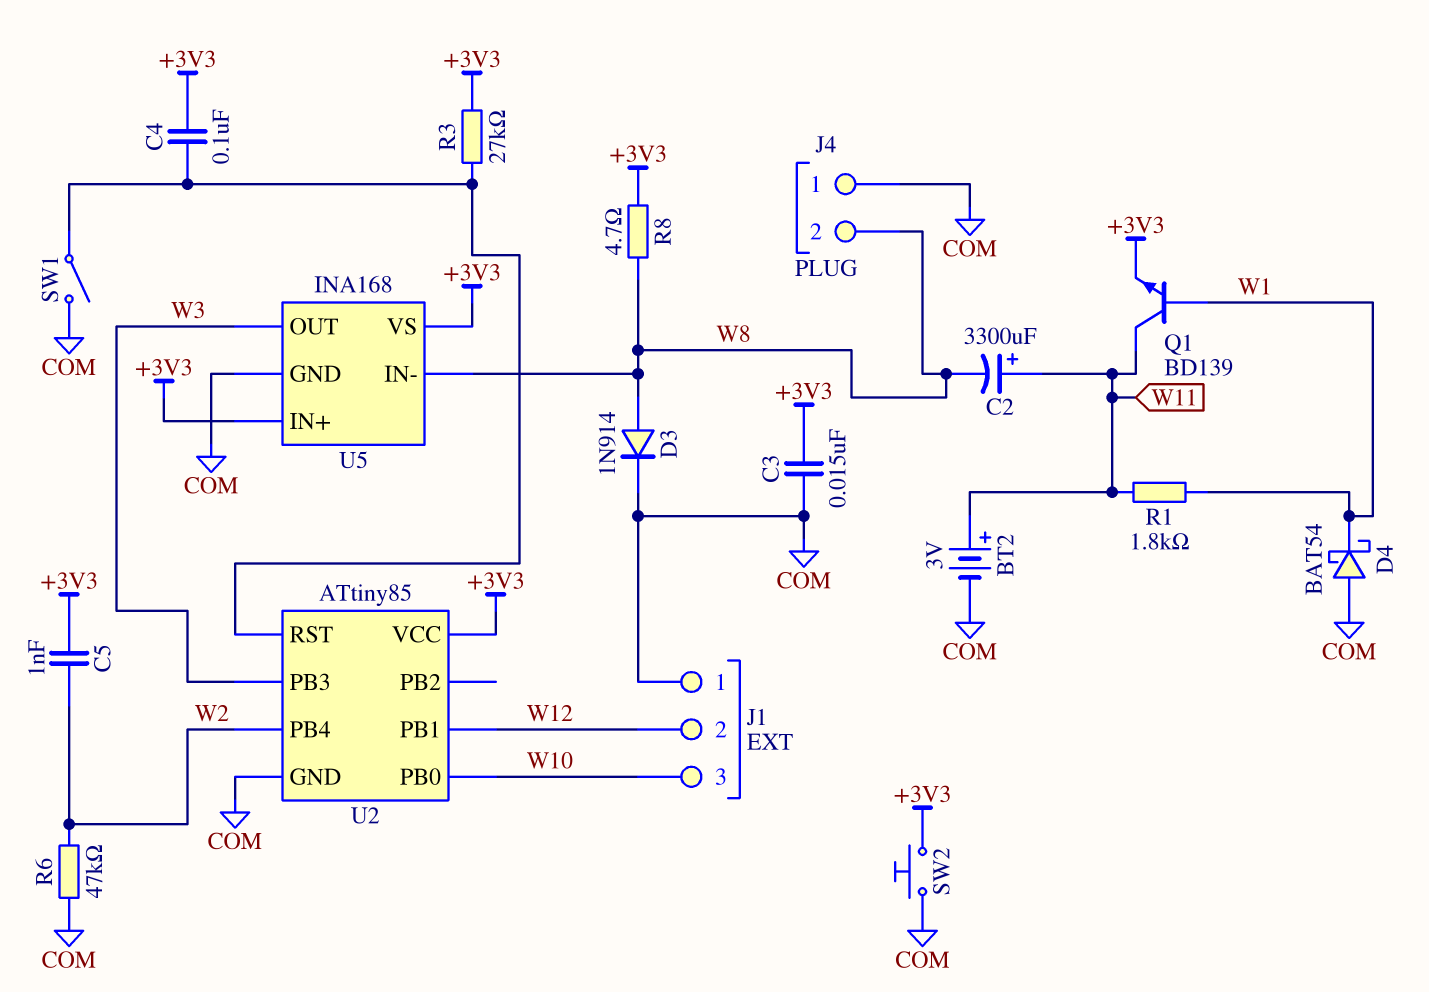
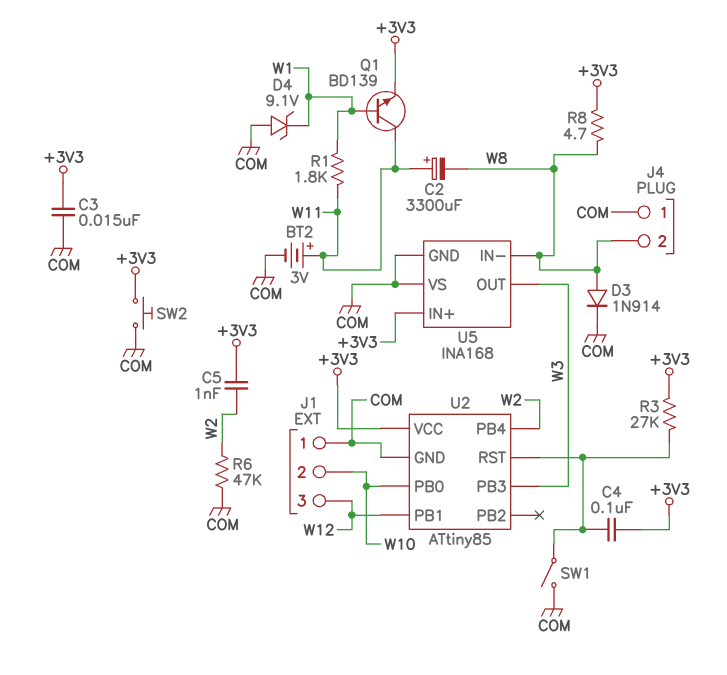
D4: schottky BAT54 (A COM, K W1) -> zener 9.1V (A COM, K W1)
J1 pin 2: W12 -> W10
J1 pin 3: W10 -> W12
U5 pin VS: +3V3 -> COM

